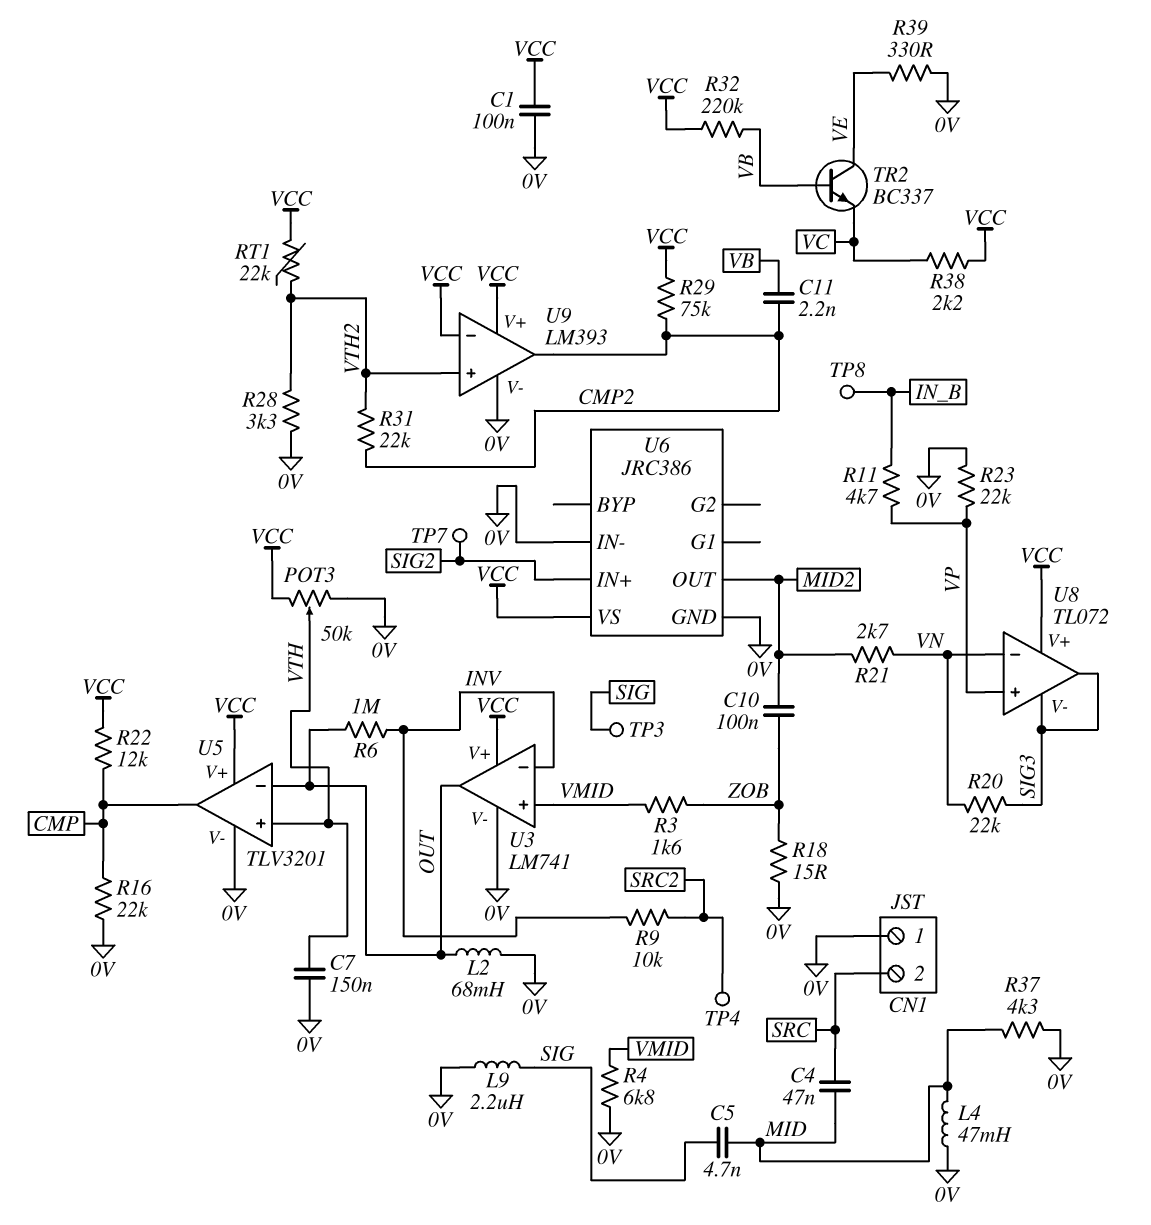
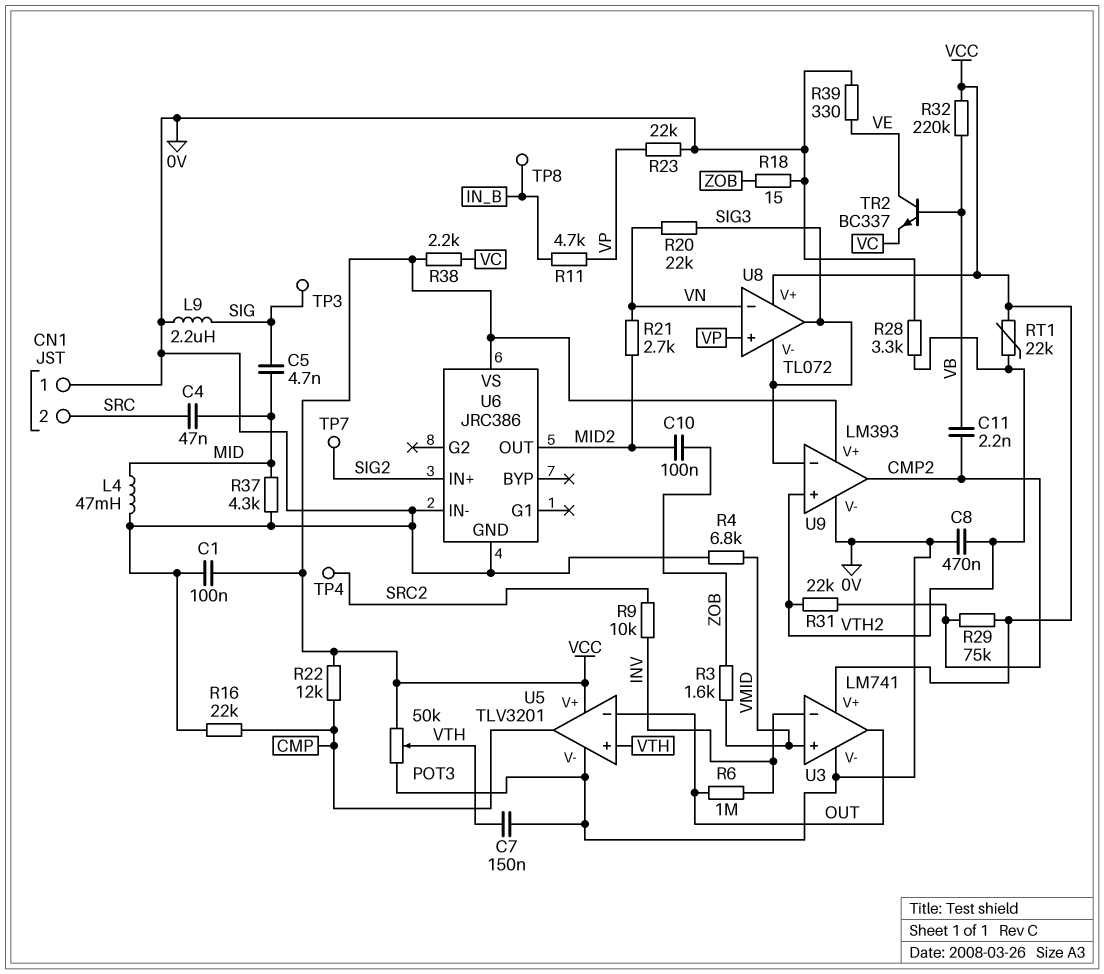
C8: none -> 470nF (0V, VTH2)
L2: 68mH (0V, OUT) -> none
U9 pin in-: VCC -> SIG3

